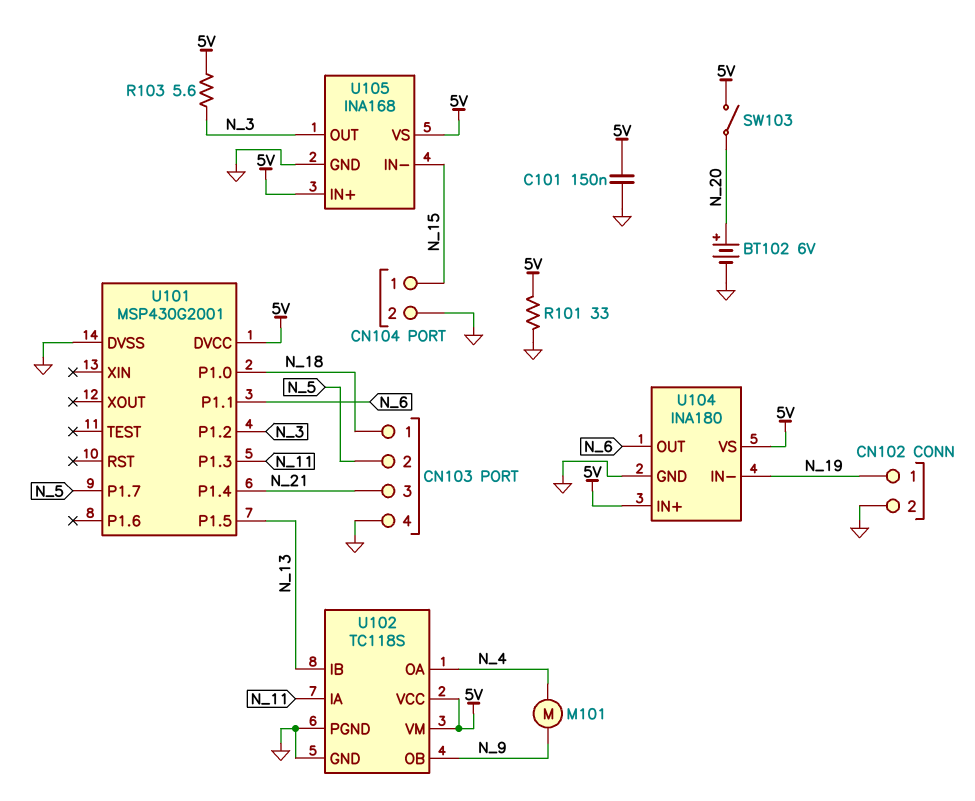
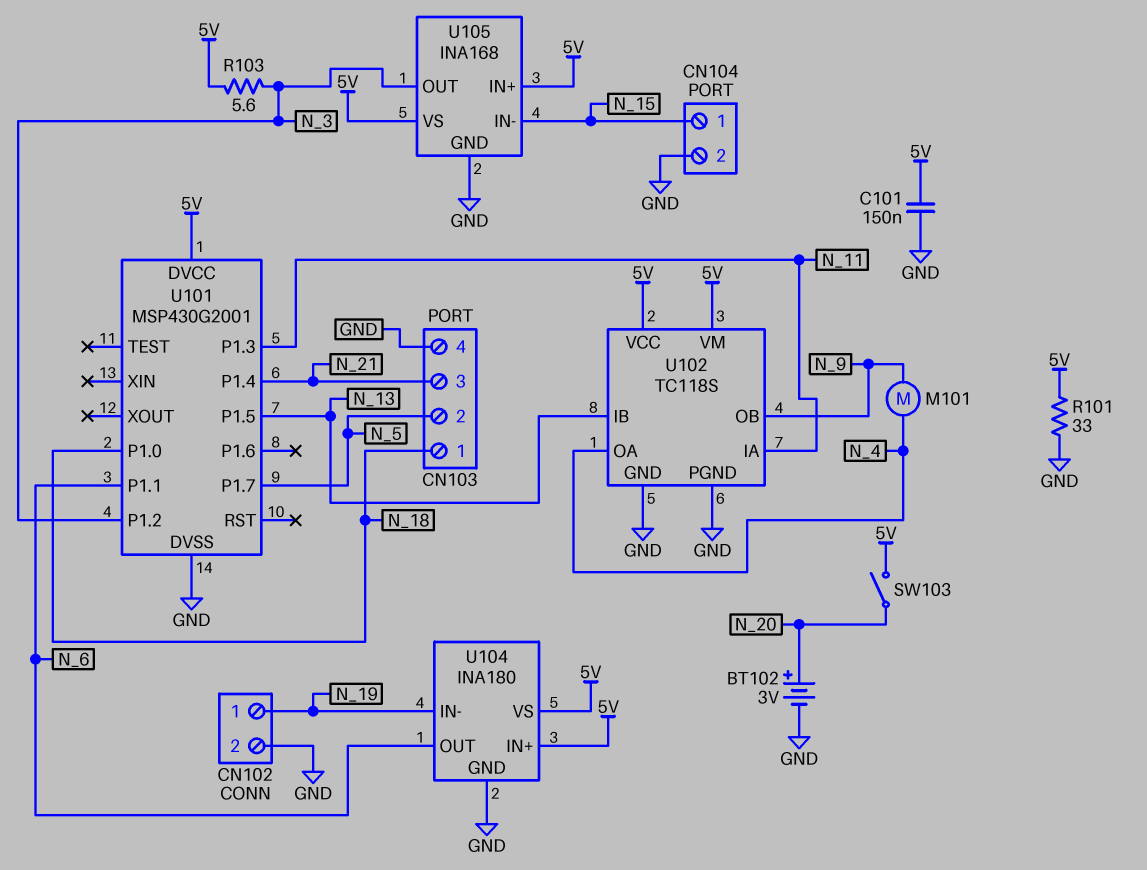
BT102: 6V (plus N_20, minus GND) -> 3V (plus N_20, minus GND)

